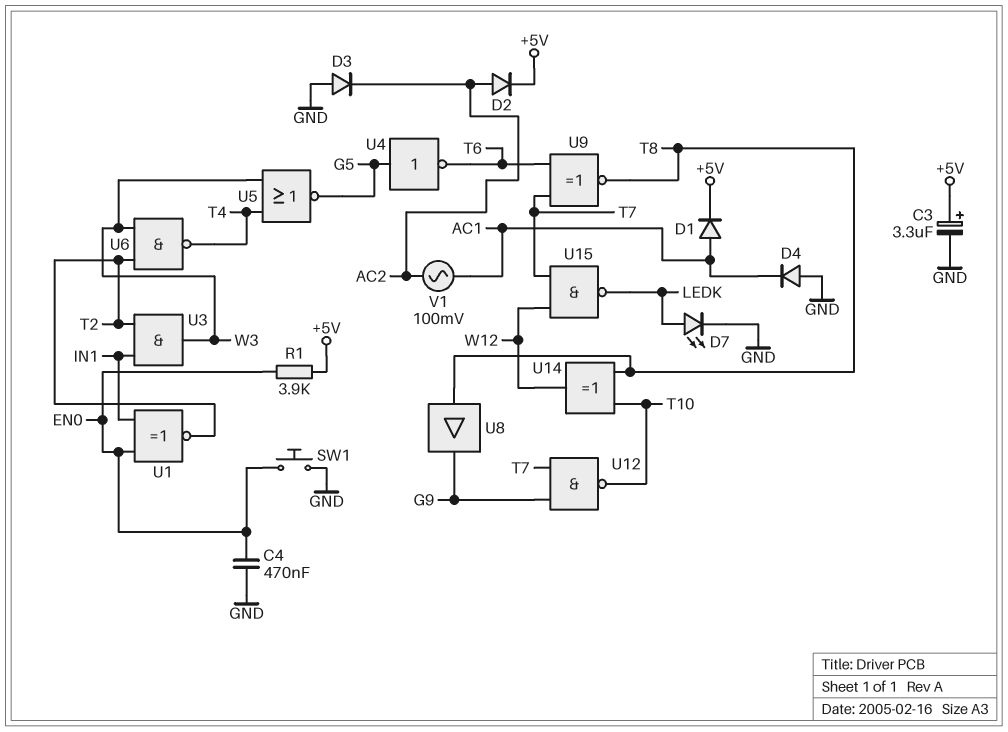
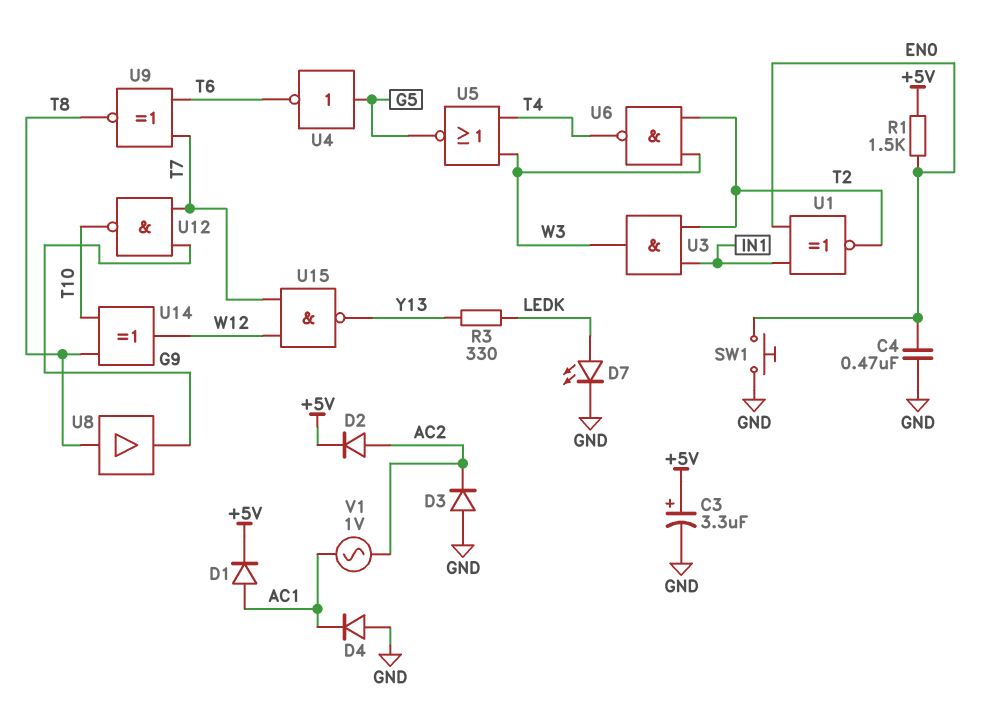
R1: 3.9k (+5V, EN0) -> 1.5k (+5V, EN0)
R3: none -> 330 (LEDK, Y13)
U15: NAND (in T7, in W12, out LEDK) -> NAND (in T7, in W12, out Y13)
V1: AC 100mV (AC1, AC2) -> AC 1V (AC1, AC2)

